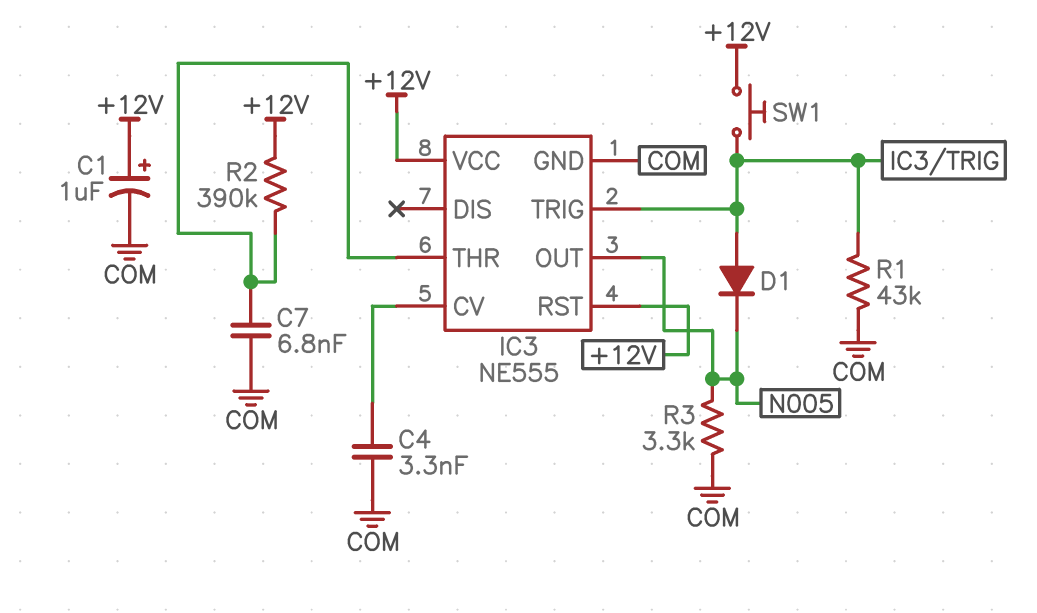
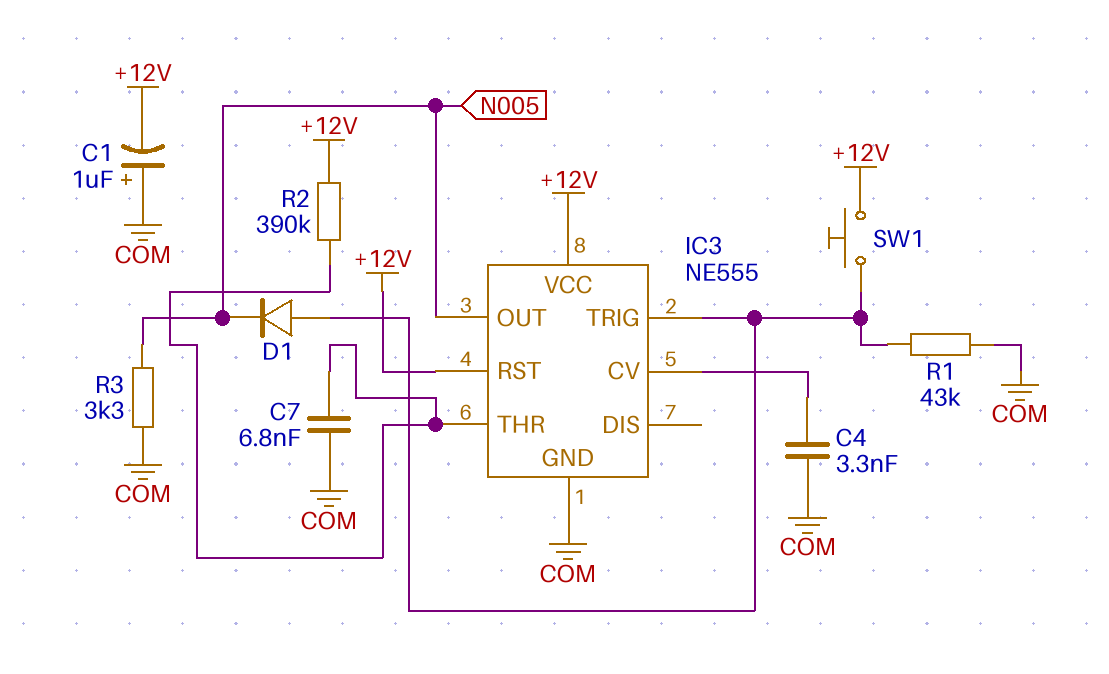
C1: 1uF (plus +12V, minus COM) -> 1uF (plus COM, minus +12V)

